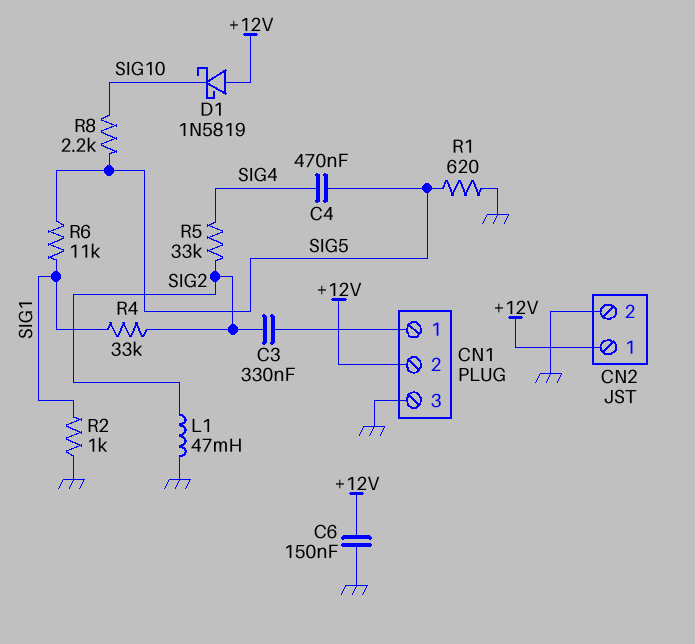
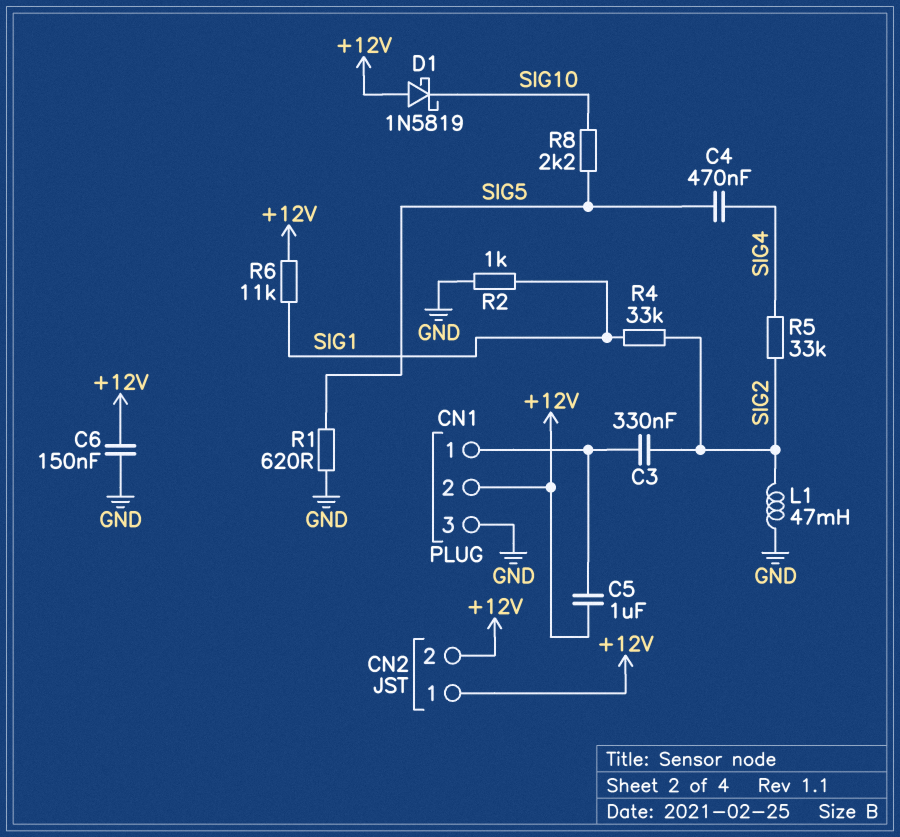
C5: none -> 1uF (+12V, CN1/1)
CN2 pin 2: GND -> +12V
R6: 11k (SIG1, SIG5) -> 11k (+12V, SIG1)

